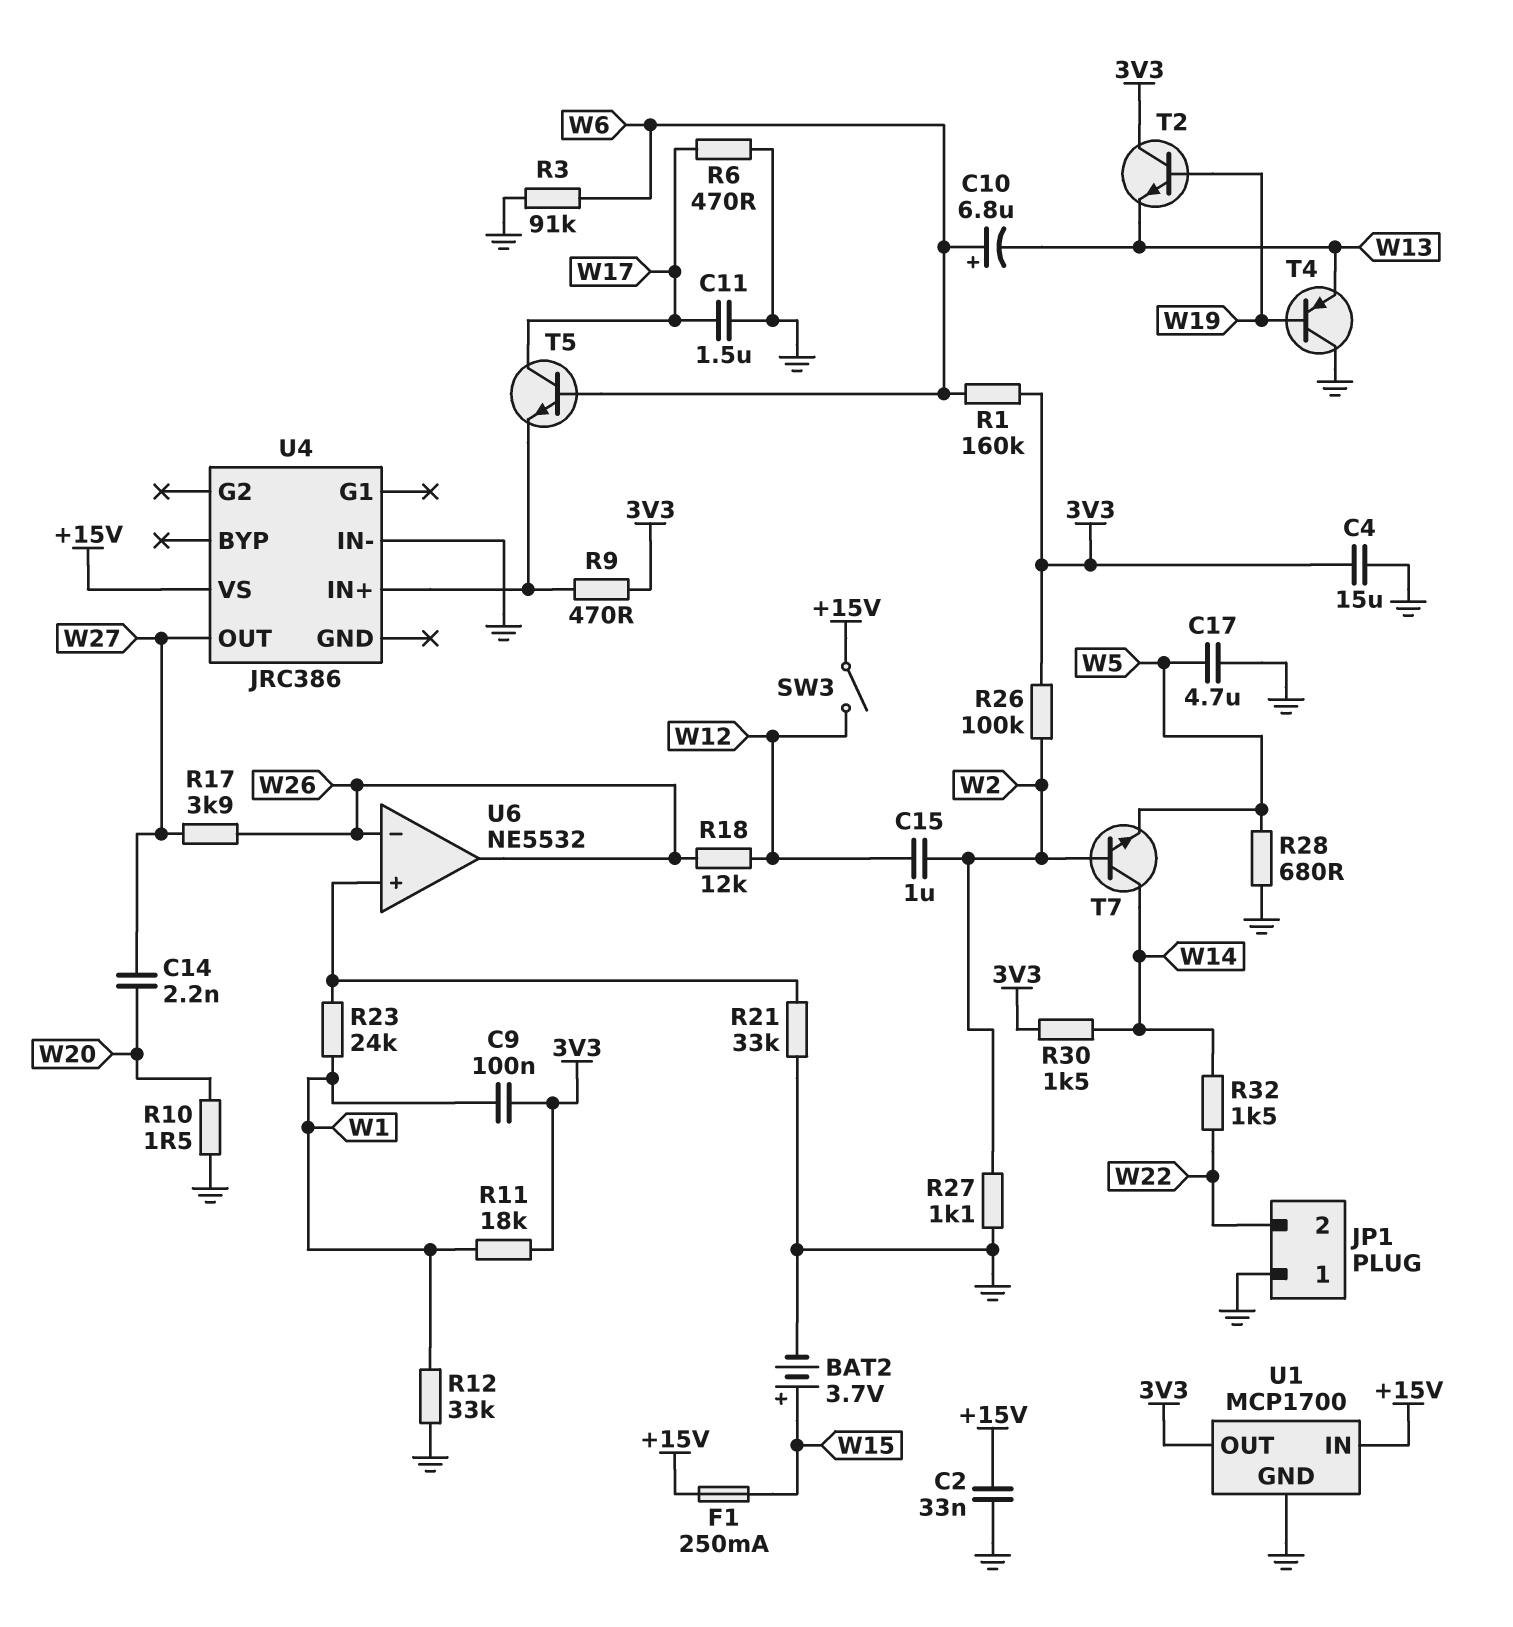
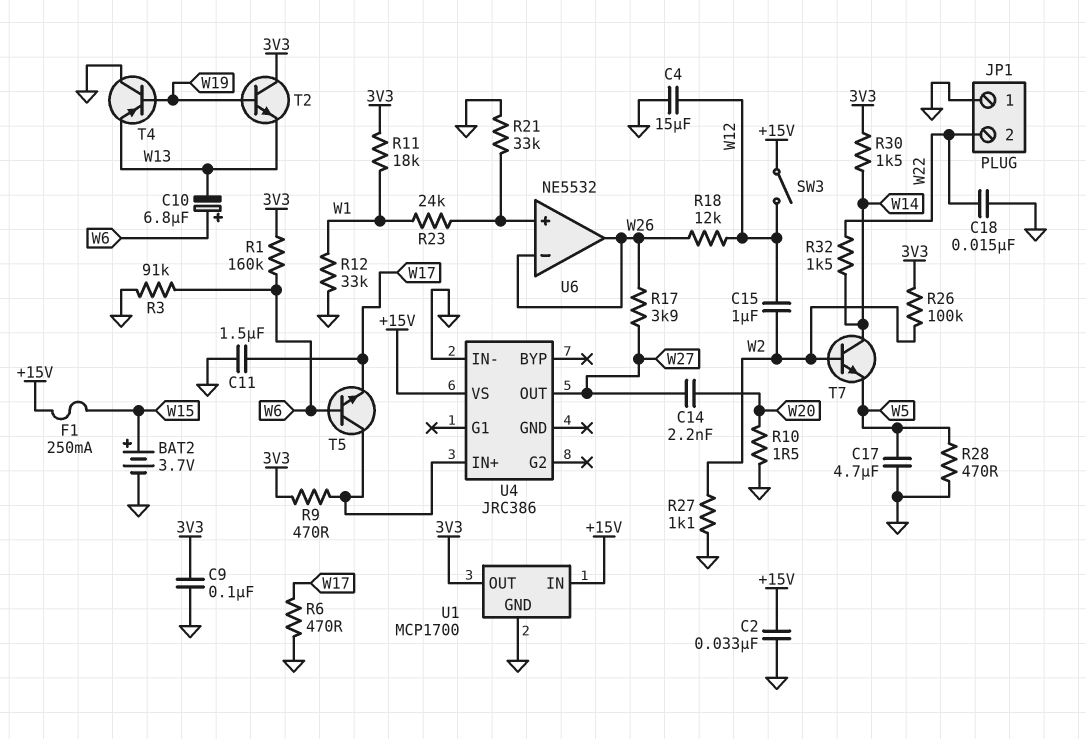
C4: 15uF (3V3, GND) -> 15uF (GND, W12)
C9: 100nF (3V3, W1) -> 100nF (3V3, GND)
C18: none -> 15nF (GND, W22)
R28: 680 (GND, W5) -> 470 (GND, W5)
T5: NPN (B W6, C W17, E U4/IN+) -> NPN (B W6, C U4/IN+, E W17)

